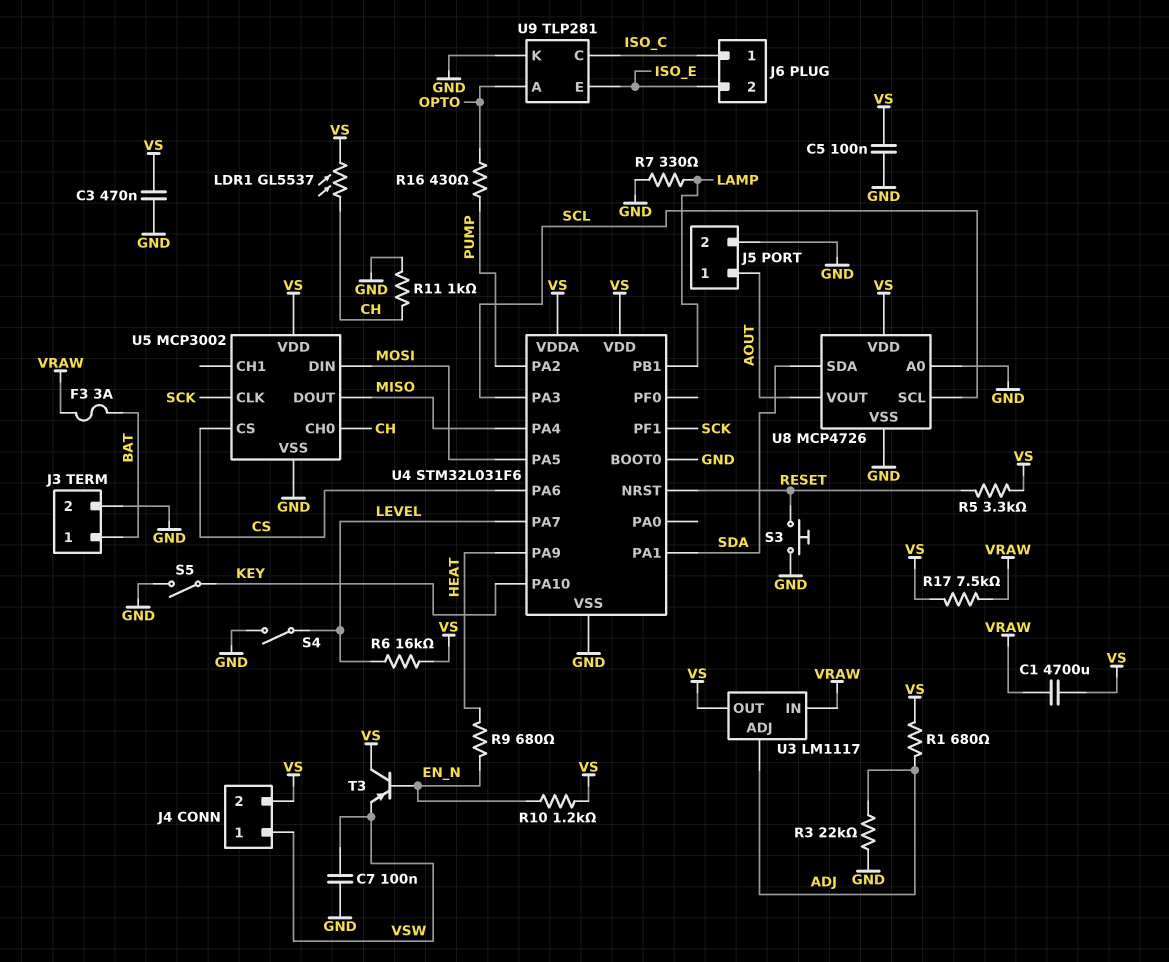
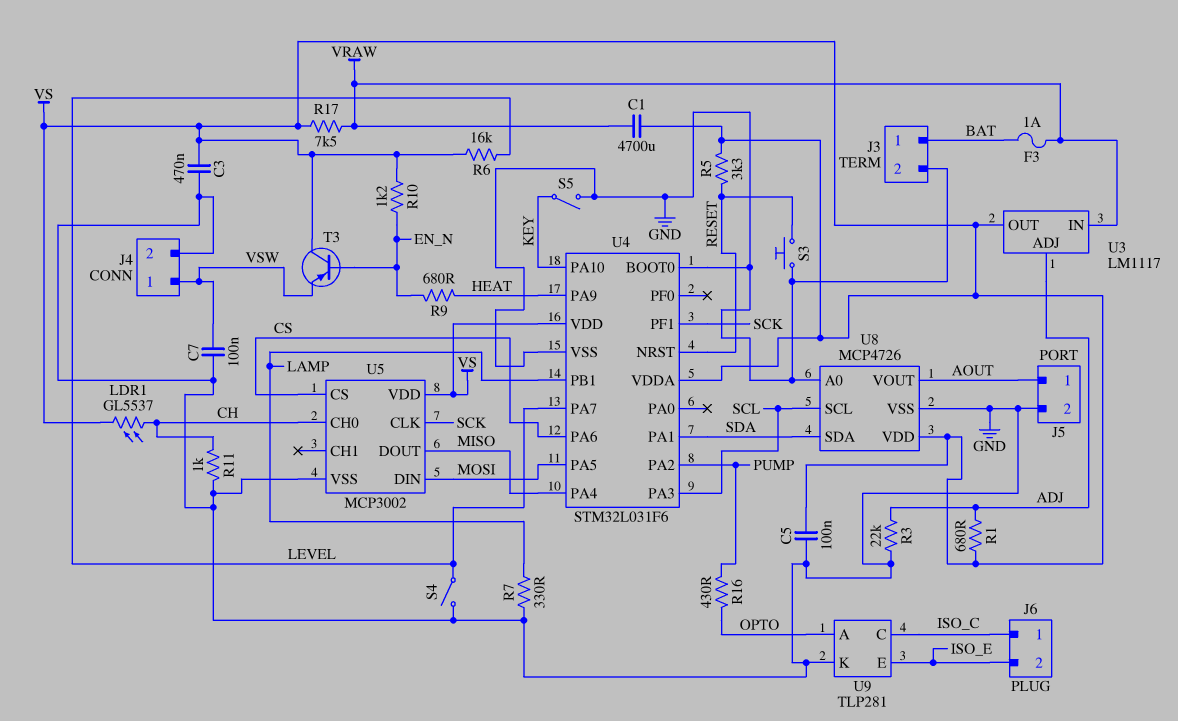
F3: 3A (BAT, VRAW) -> 1A (BAT, VRAW)
J4 pin 2: VS -> GND

